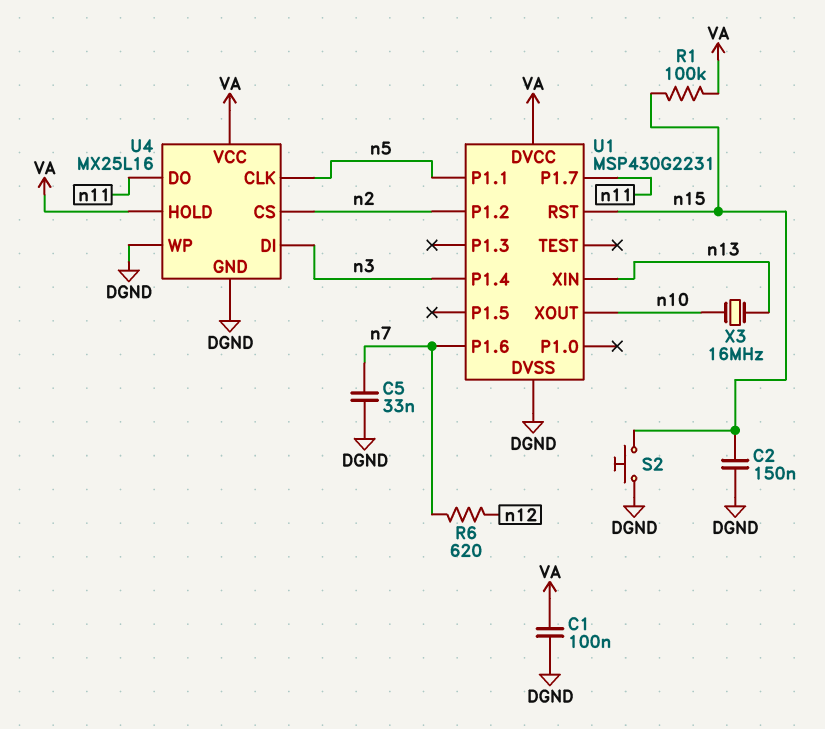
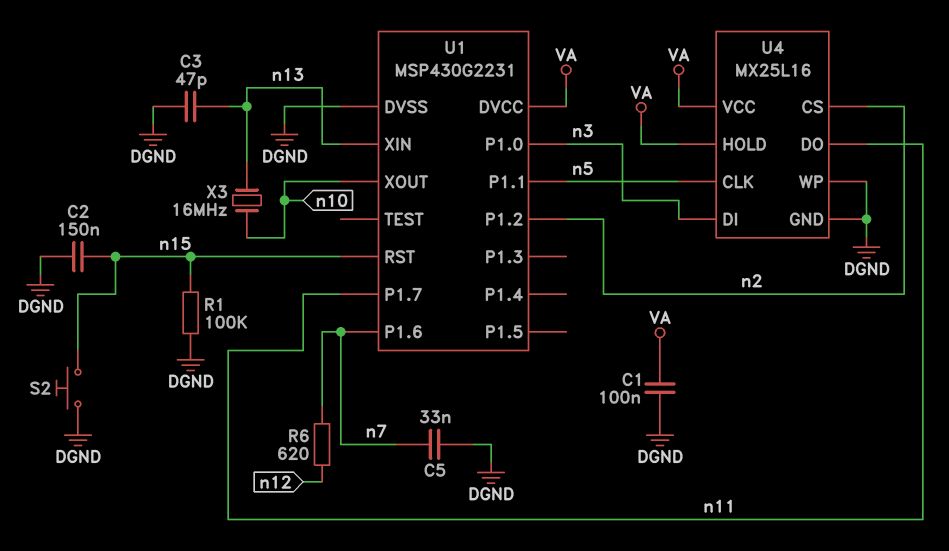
C3: none -> 47pF (DGND, n13)
R1: 100k (VA, n15) -> 100k (DGND, n15)
U1 pin P1.0: none -> n3
U1 pin P1.4: n3 -> none

